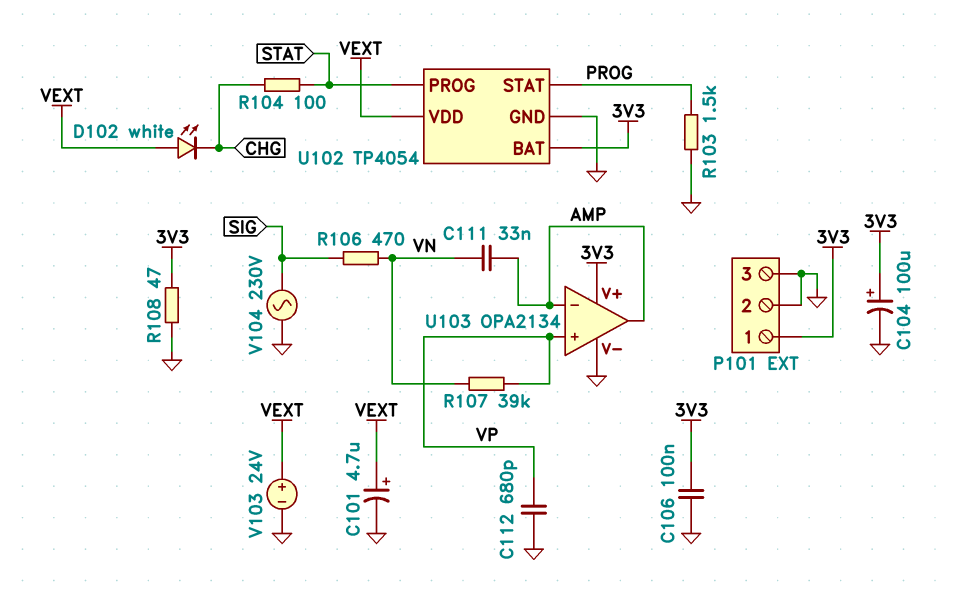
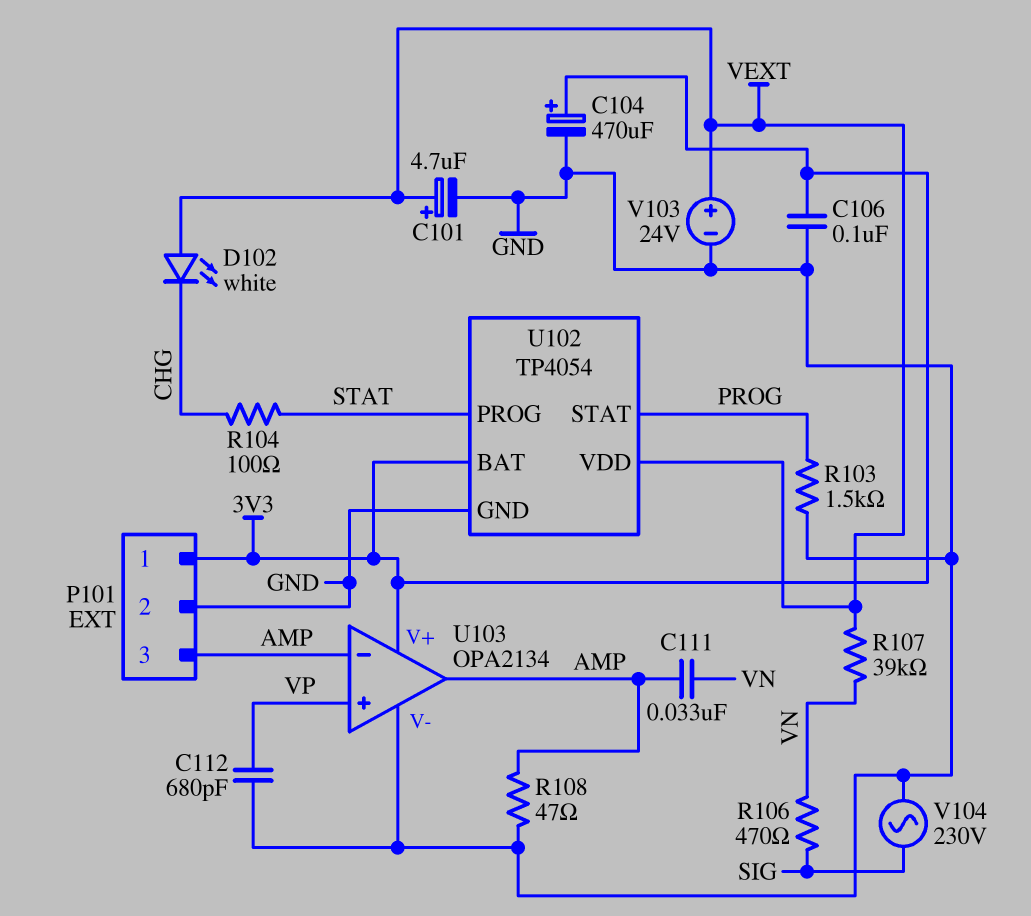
C104: 100uF (plus 3V3, minus GND) -> 470uF (plus 3V3, minus GND)
P101 pin 3: GND -> AMP
R107: 39k (VN, VP) -> 39k (VEXT, VN)
R108: 47 (3V3, GND) -> 47 (AMP, GND)

